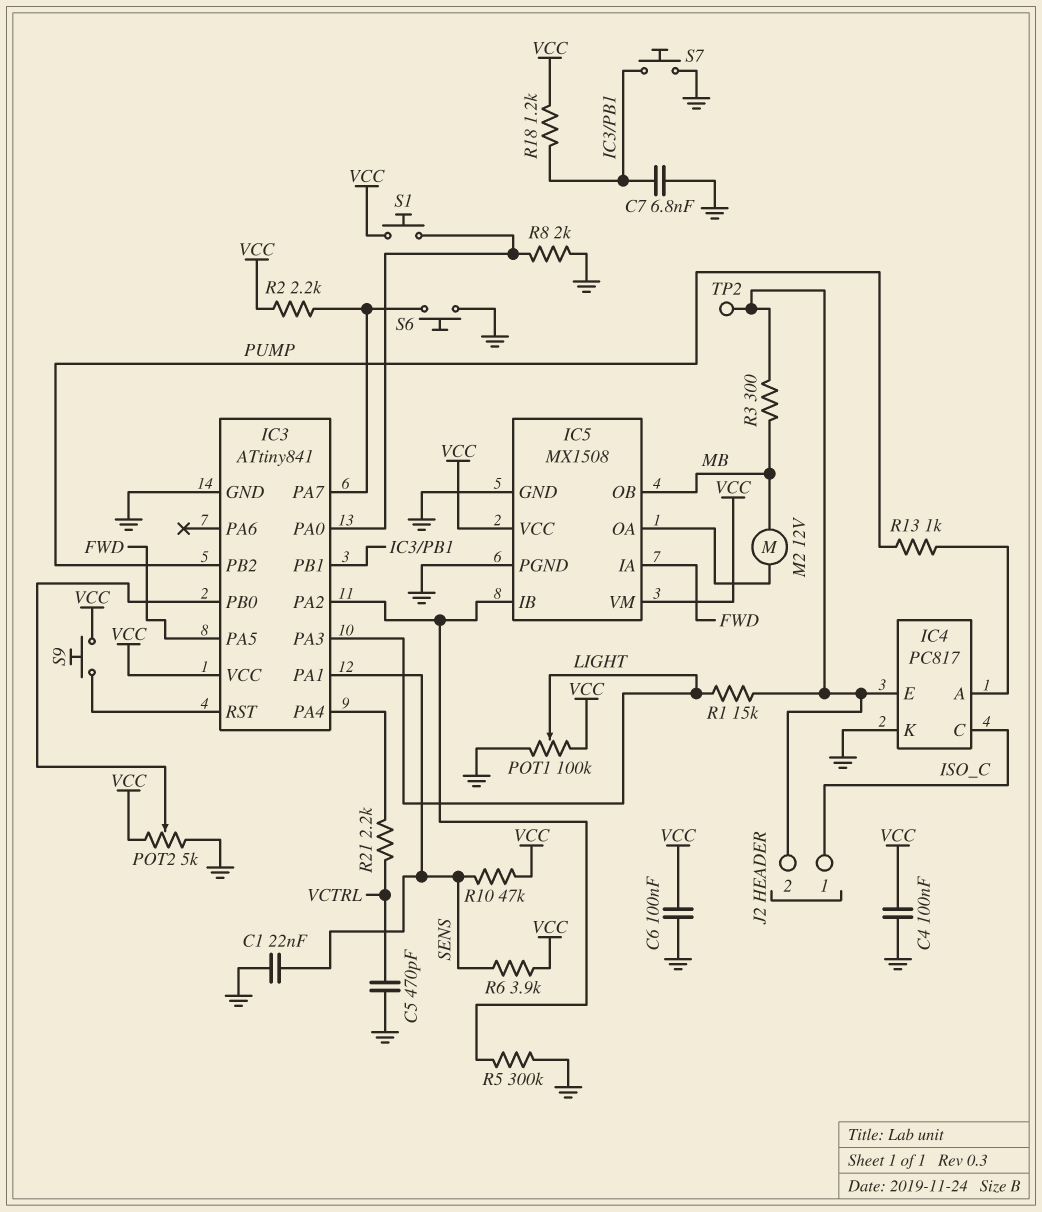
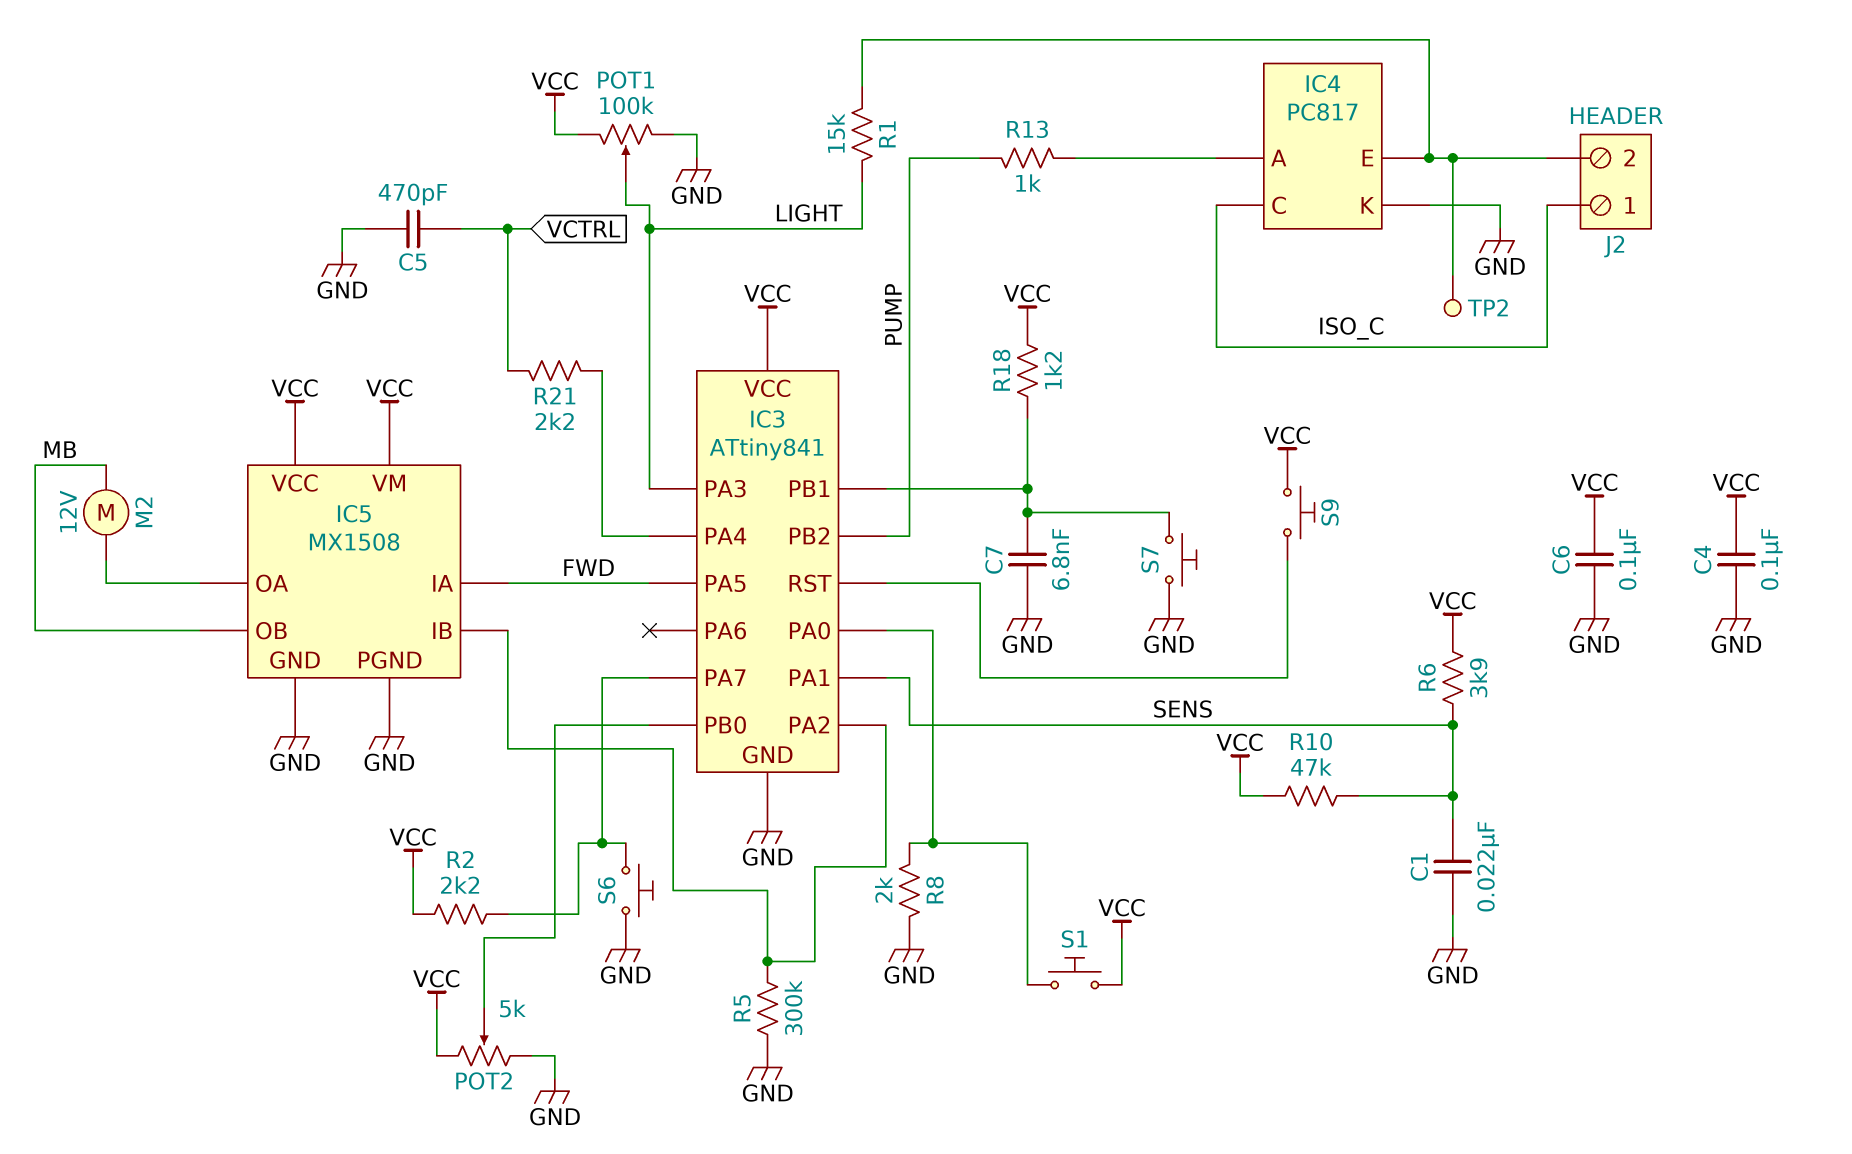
R3: 300 (IC4/E, MB) -> none

